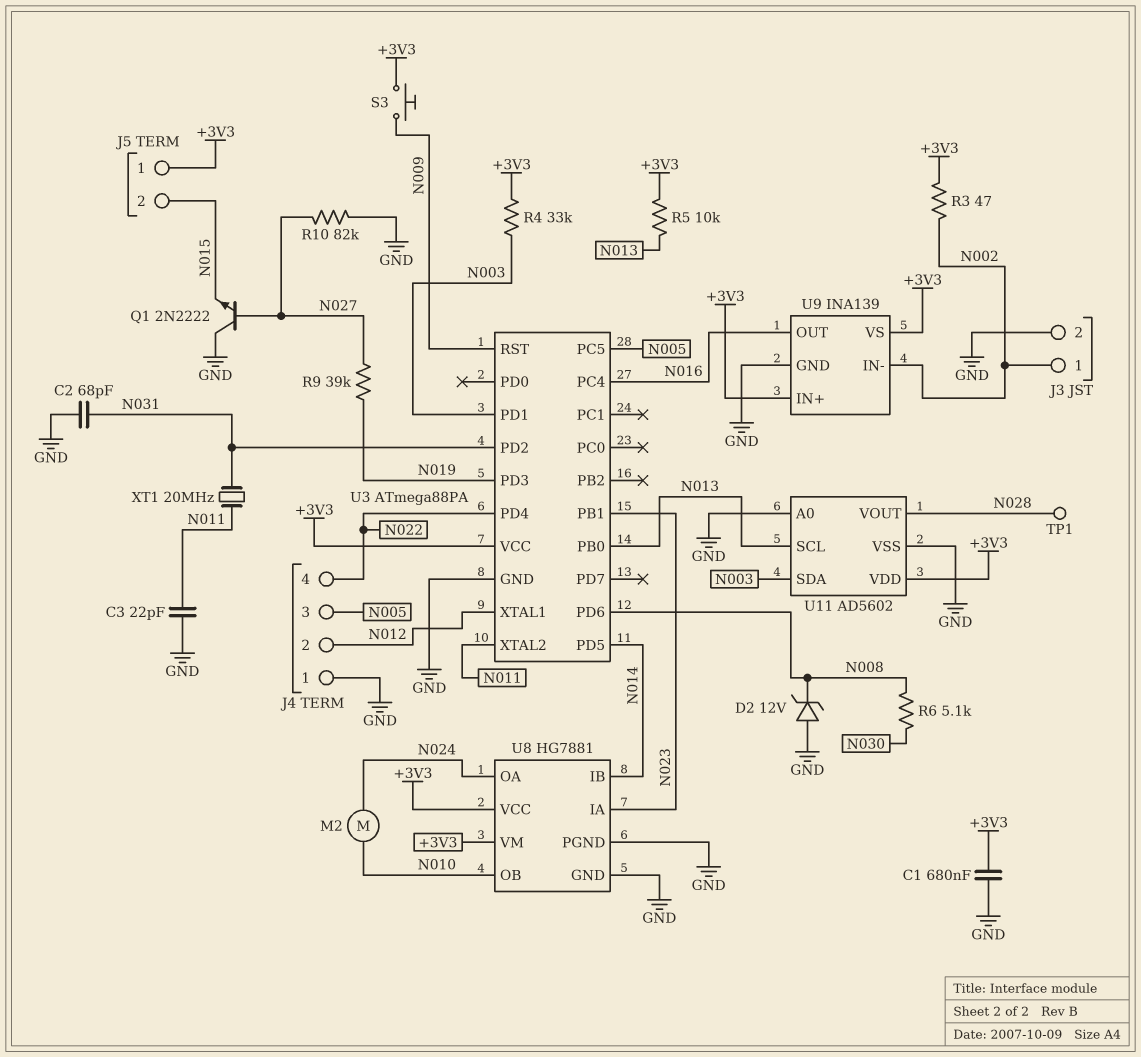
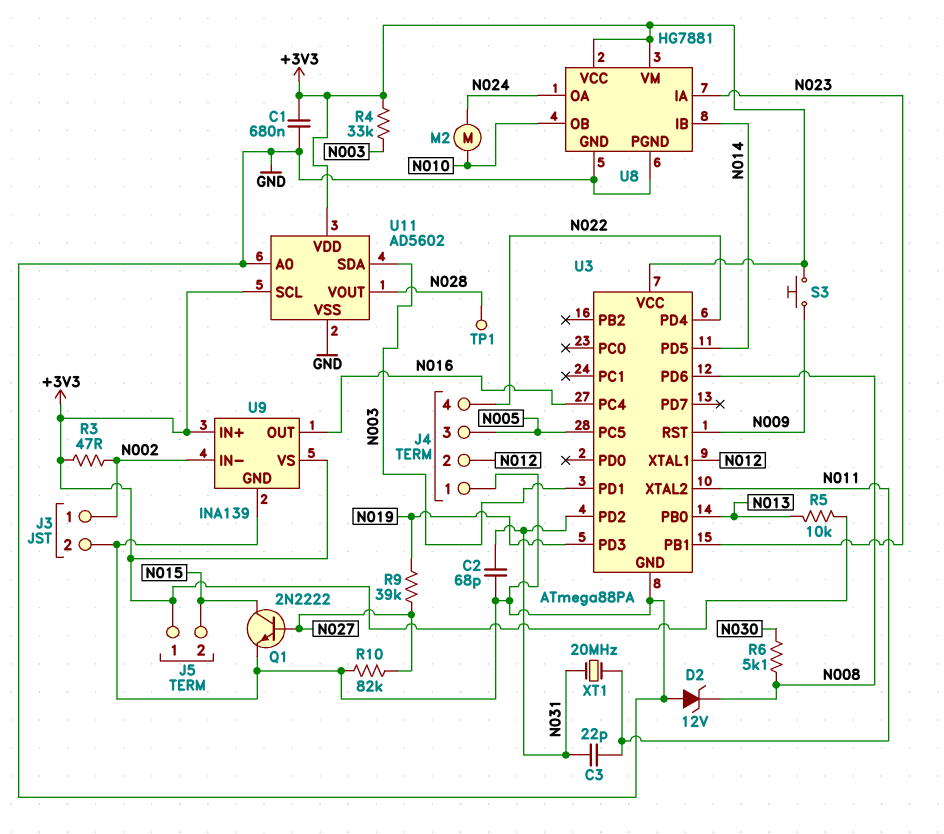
C3: 22pF (GND, N011) -> 22pF (N011, N031)
Q1: NPN 2N2222 (B N027, C GND, E N015) -> NPN 2N2222 (B N027, C N015, E GND)
U11 pin SCL: N013 -> +3V3

